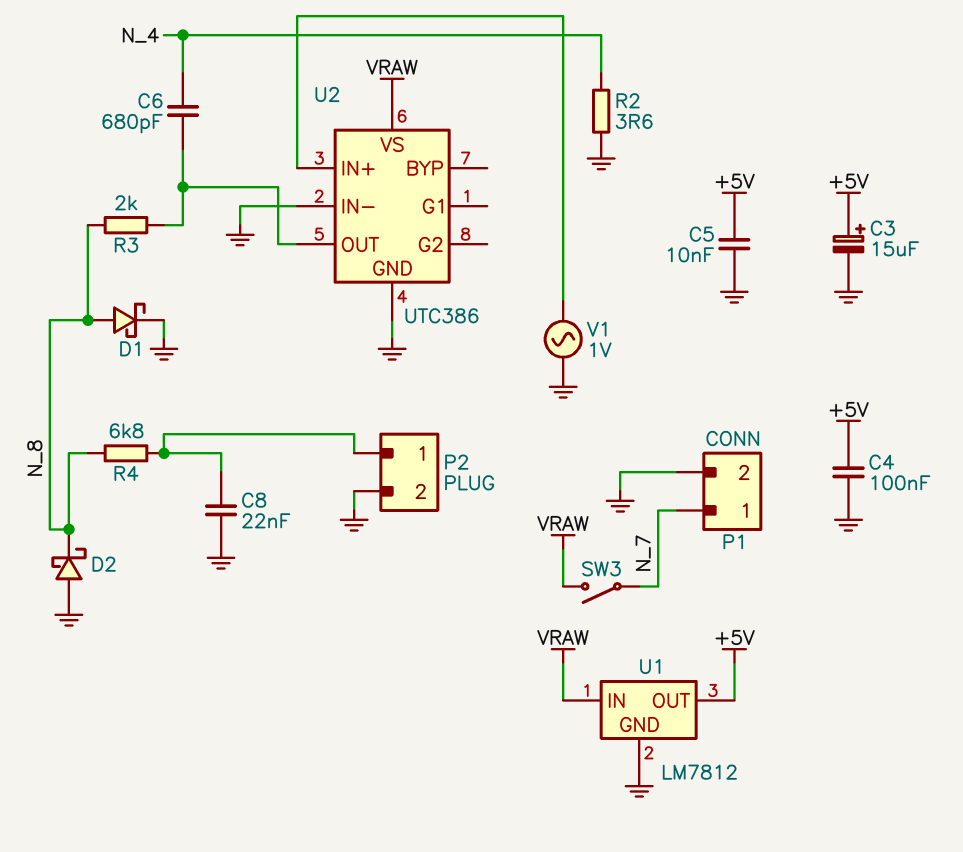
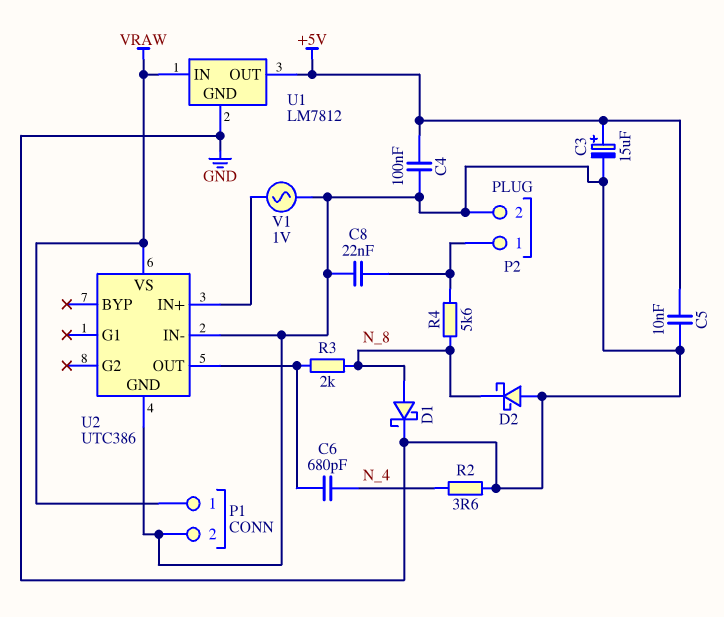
P1 pin 1: N_7 -> VRAW
R4: 6.8k (N_8, P2/1) -> 5.6k (N_8, P2/1)
SW3: switch (N_7, VRAW) -> none

